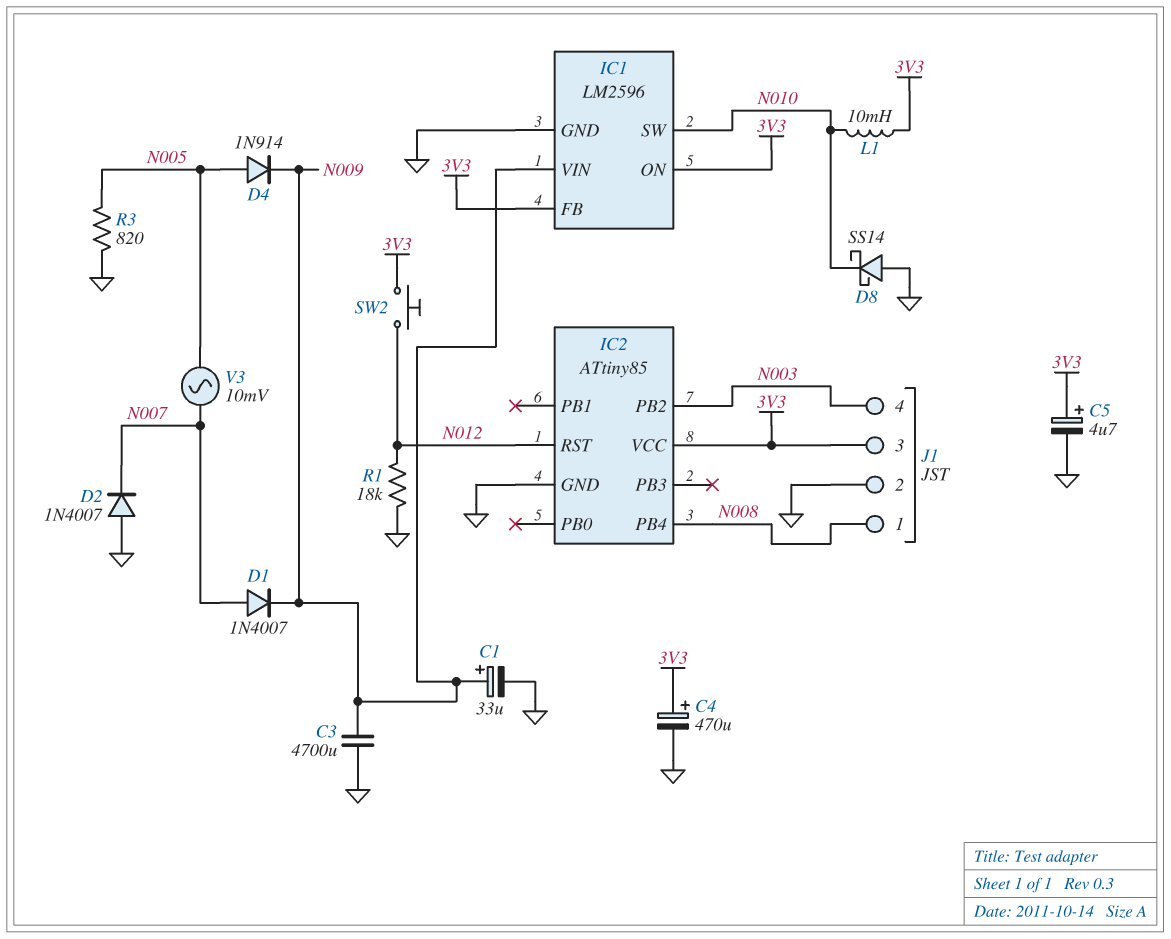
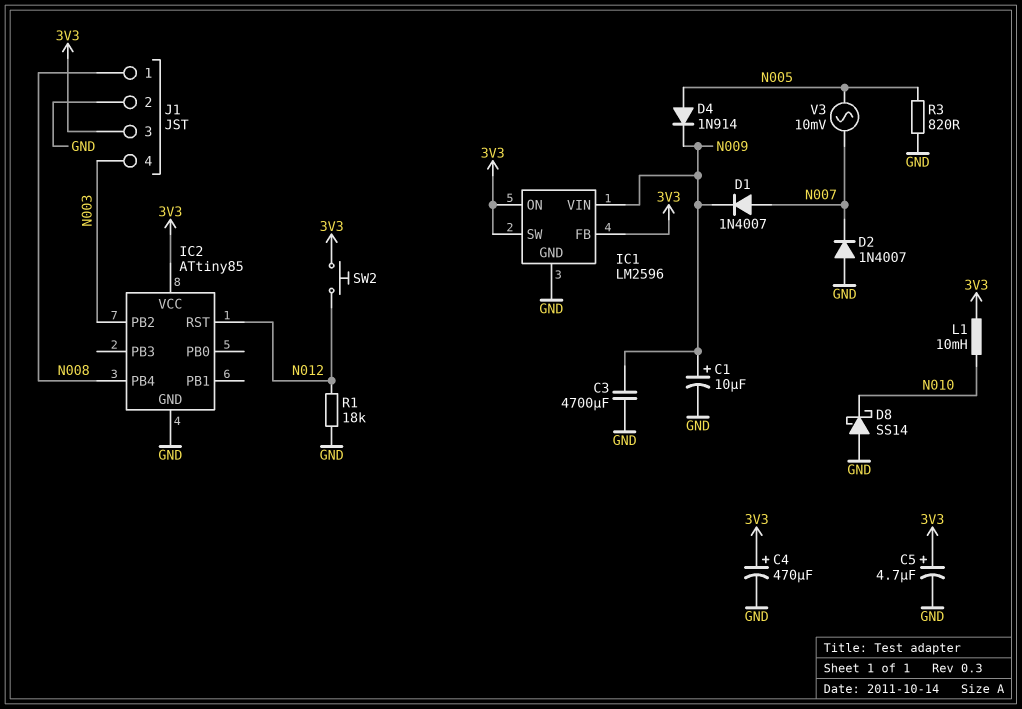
C1: 33uF (plus N009, minus GND) -> 10uF (plus N009, minus GND)
IC1 pin SW: N010 -> 3V3

